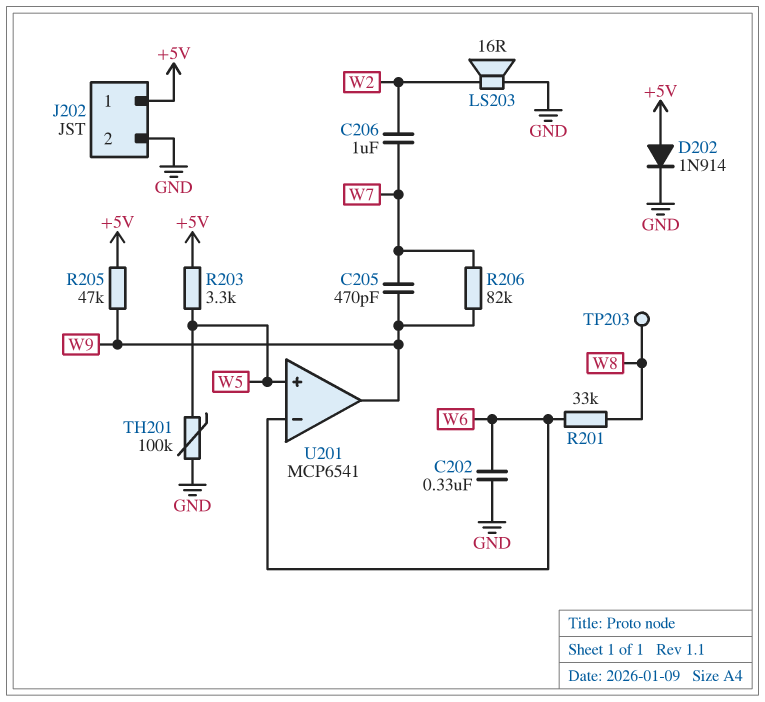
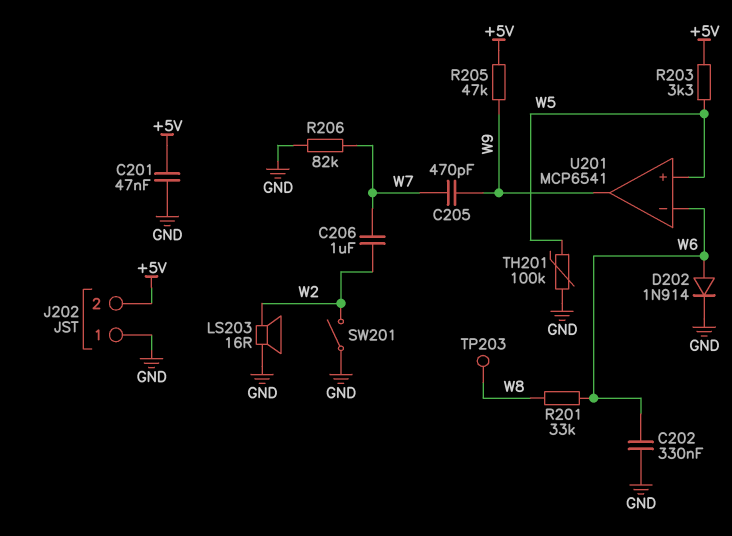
C201: none -> 47nF (+5V, GND)
D202: diode 1N914 (A +5V, K GND) -> diode 1N914 (A W6, K GND)
J202 pin 1: +5V -> GND
J202 pin 2: GND -> +5V
R206: 82k (W7, W9) -> 82k (GND, W7)
SW201: none -> switch (GND, W2)

